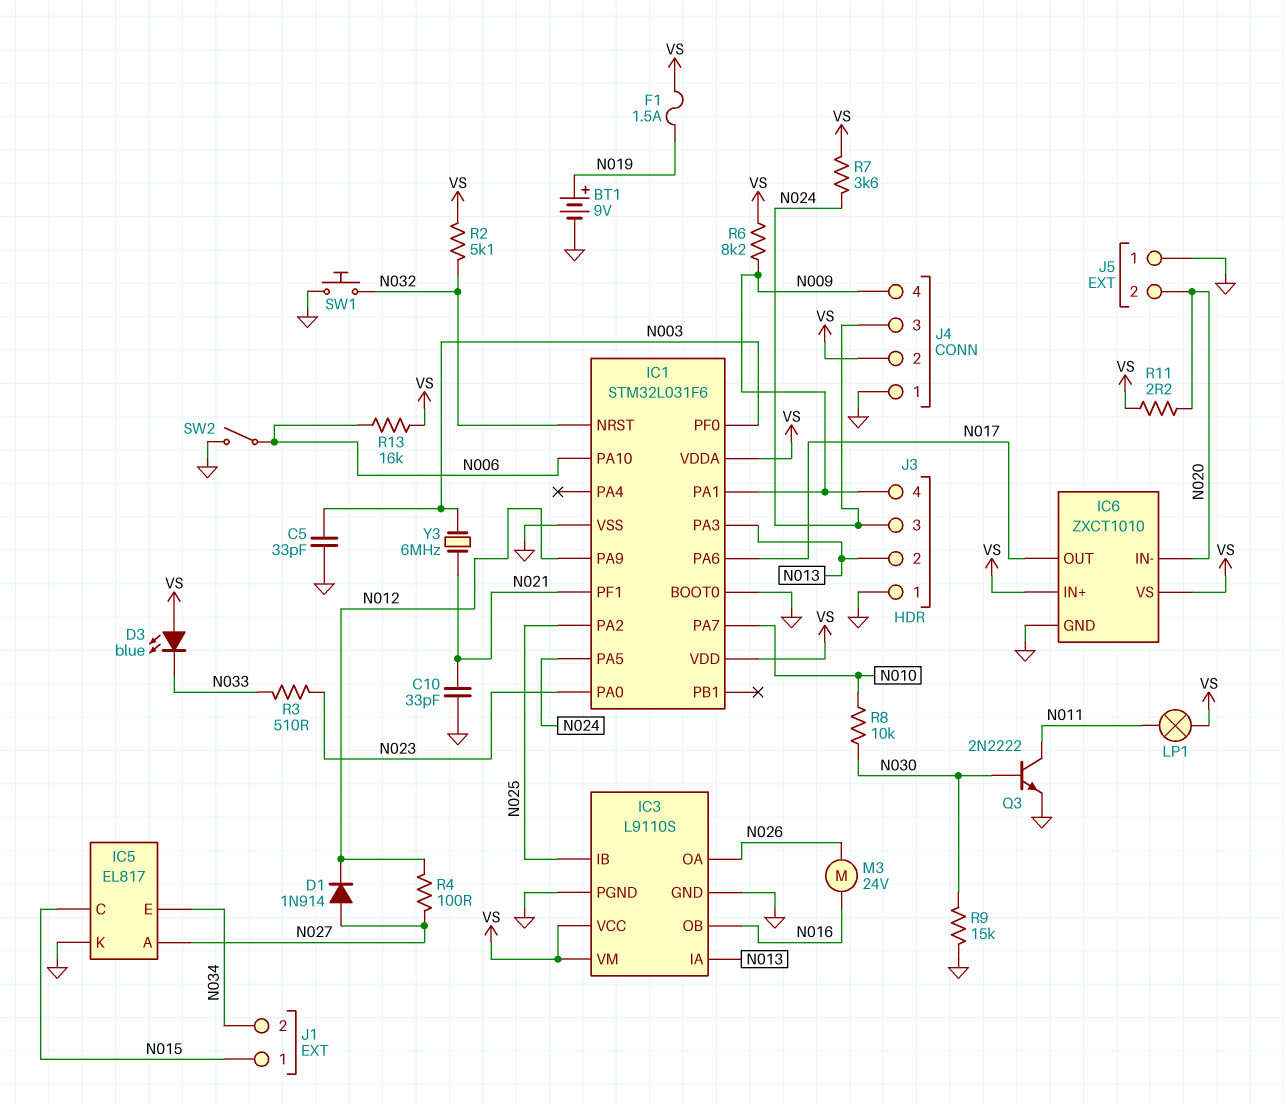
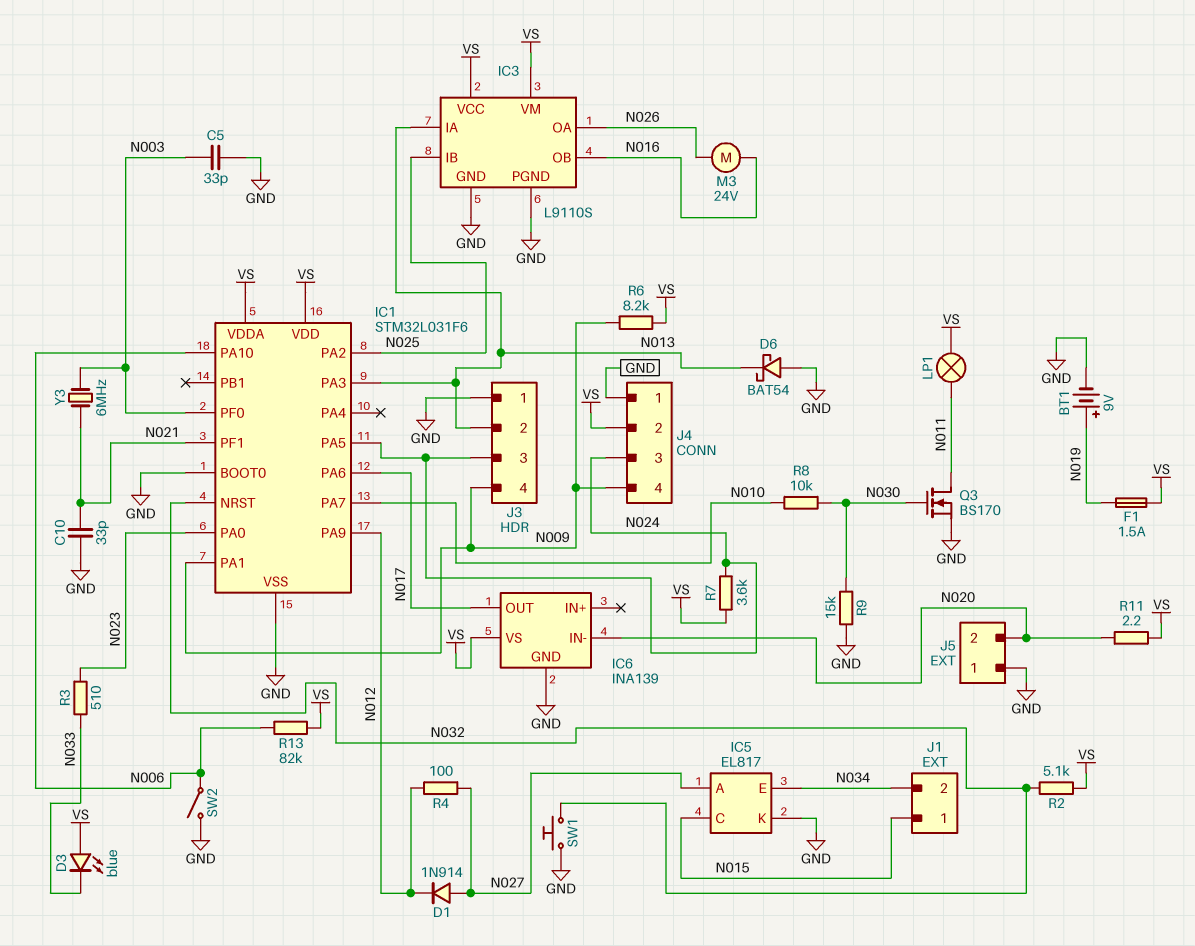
D6: none -> schottky BAT54 (A GND, K N013)
IC6: ZXCT1010 -> INA139
IC6 pin IN+: VS -> none
Q3: NPN 2N2222 (B N030, C N011, E GND) -> NMOS BS170 (G N030, D N011, S GND)
R13: 16k (N006, VS) -> 82k (N006, VS)

